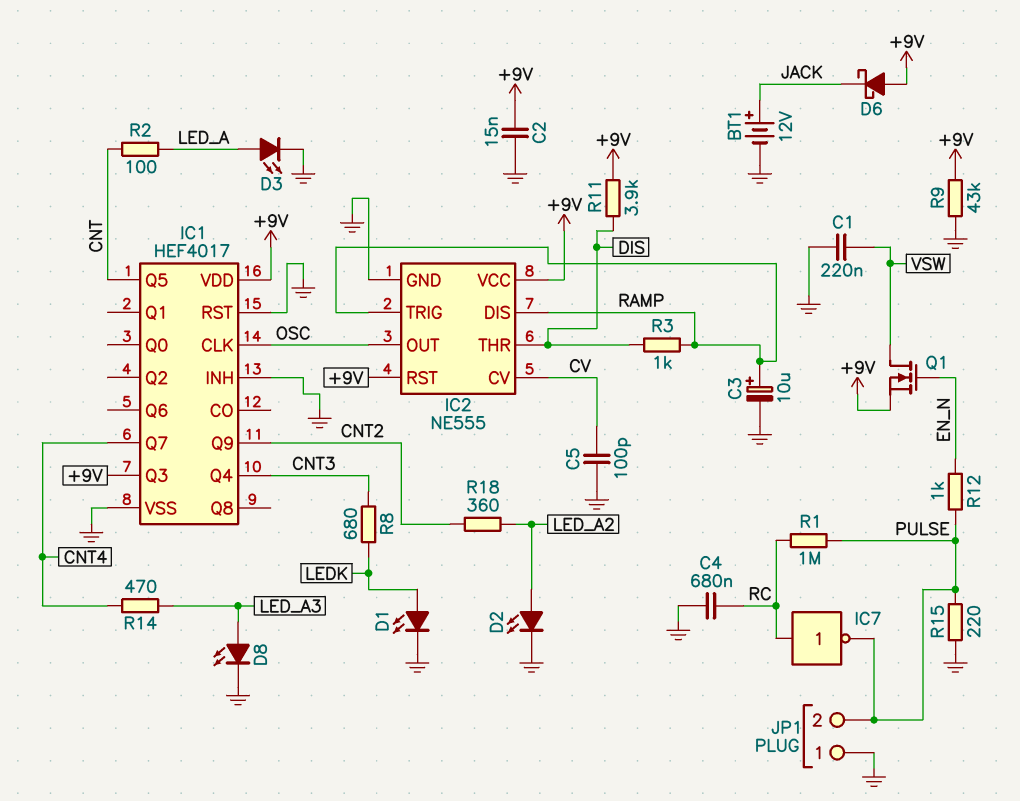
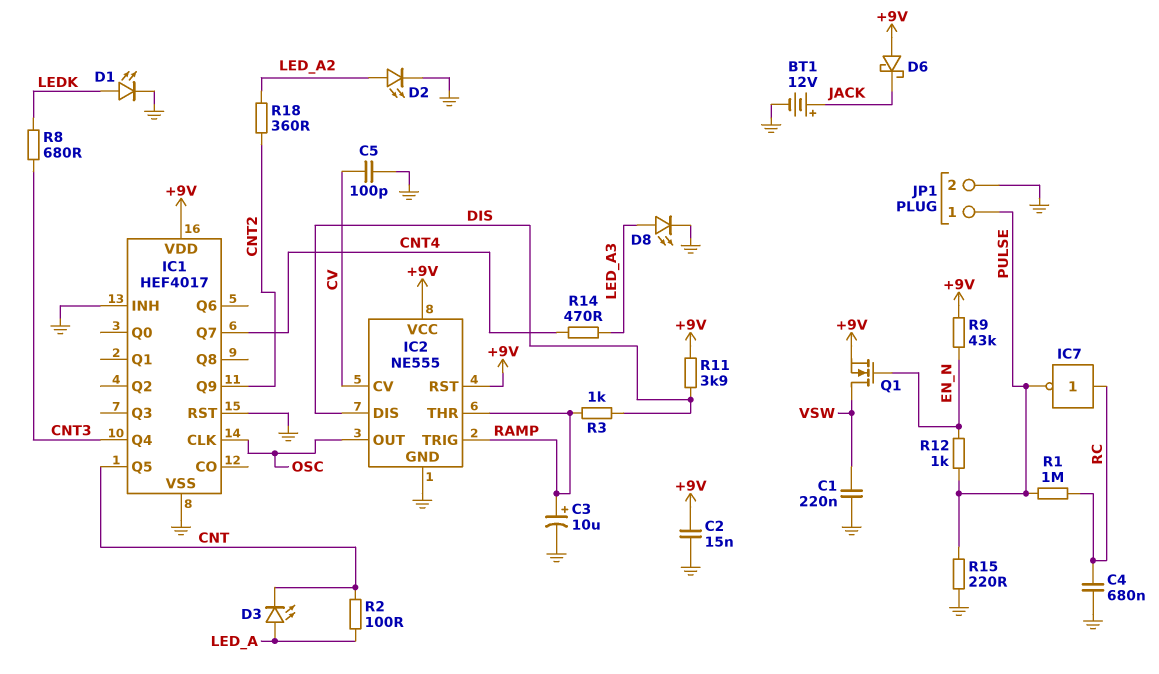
D3: LED (A LED_A, K GND) -> LED (A LED_A, K CNT)
IC1 pin Q3: +9V -> none
IC2 pin DIS: RAMP -> DIS
IC2 pin THR: DIS -> RAMP
JP1 pin 1: GND -> PULSE
JP1 pin 2: PULSE -> GND
R9: 43k (+9V, GND) -> 43k (+9V, EN_N)

